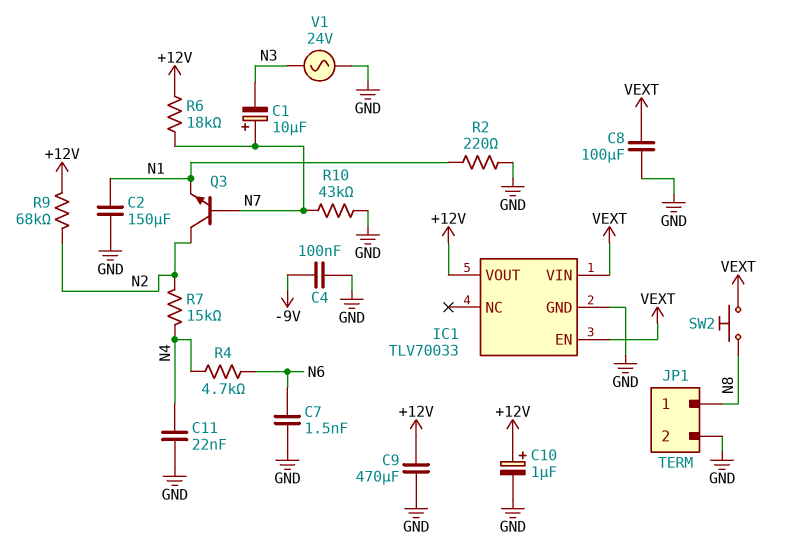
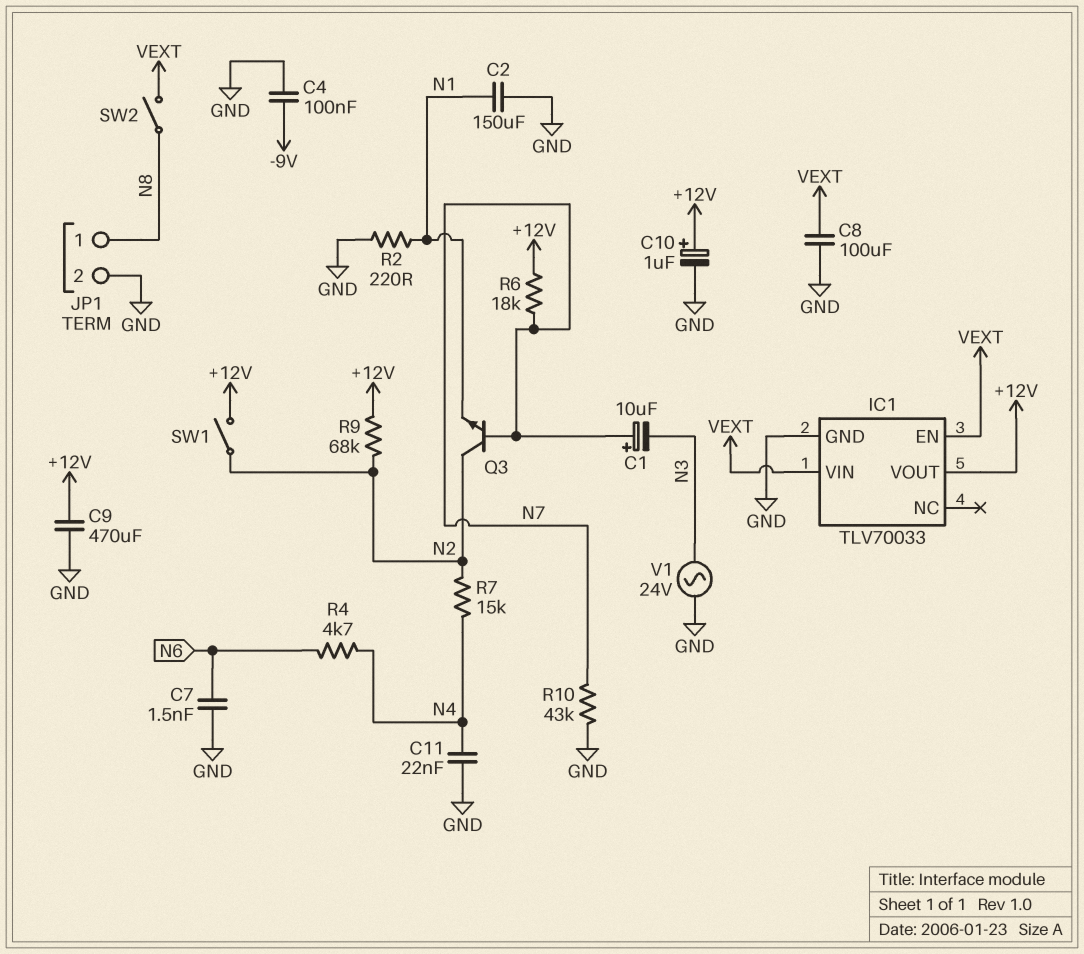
SW1: none -> switch (+12V, N2)
SW2: button (N8, VEXT) -> switch (N8, VEXT)

